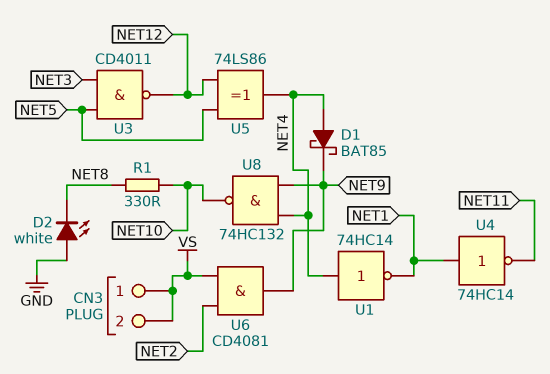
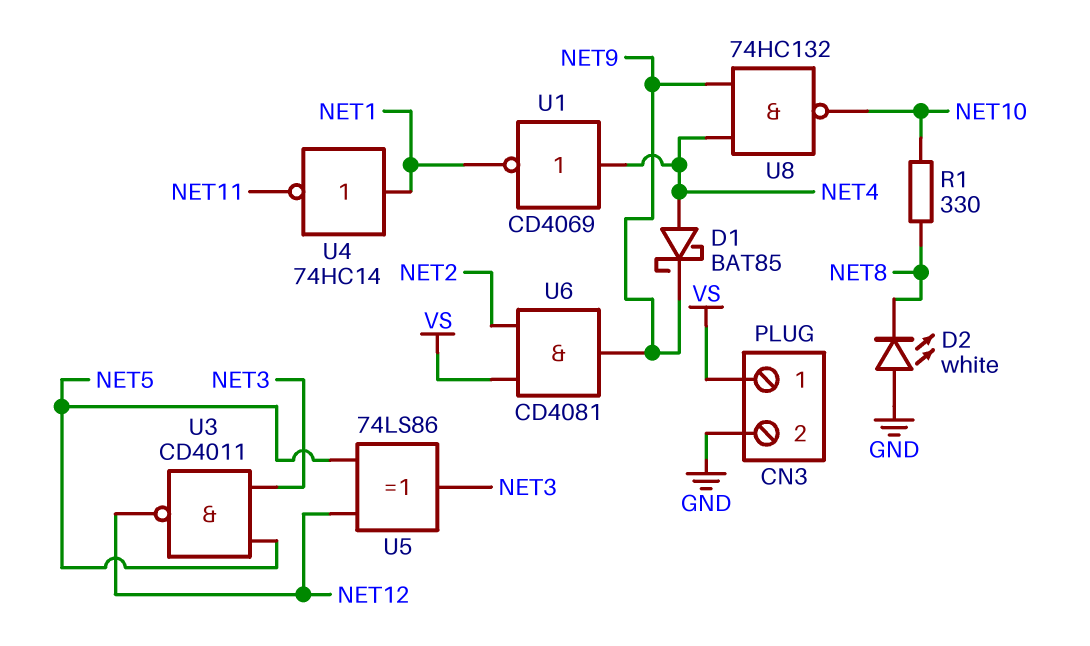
CN3 pin 2: VS -> GND
U1: NOT 74HC14 (in NET4, out NET1) -> NOT CD4069 (in NET4, out NET1)
U5: XOR 74LS86 (in NET5, in NET12, out NET4) -> XOR 74LS86 (in NET5, in NET12, out NET3)

